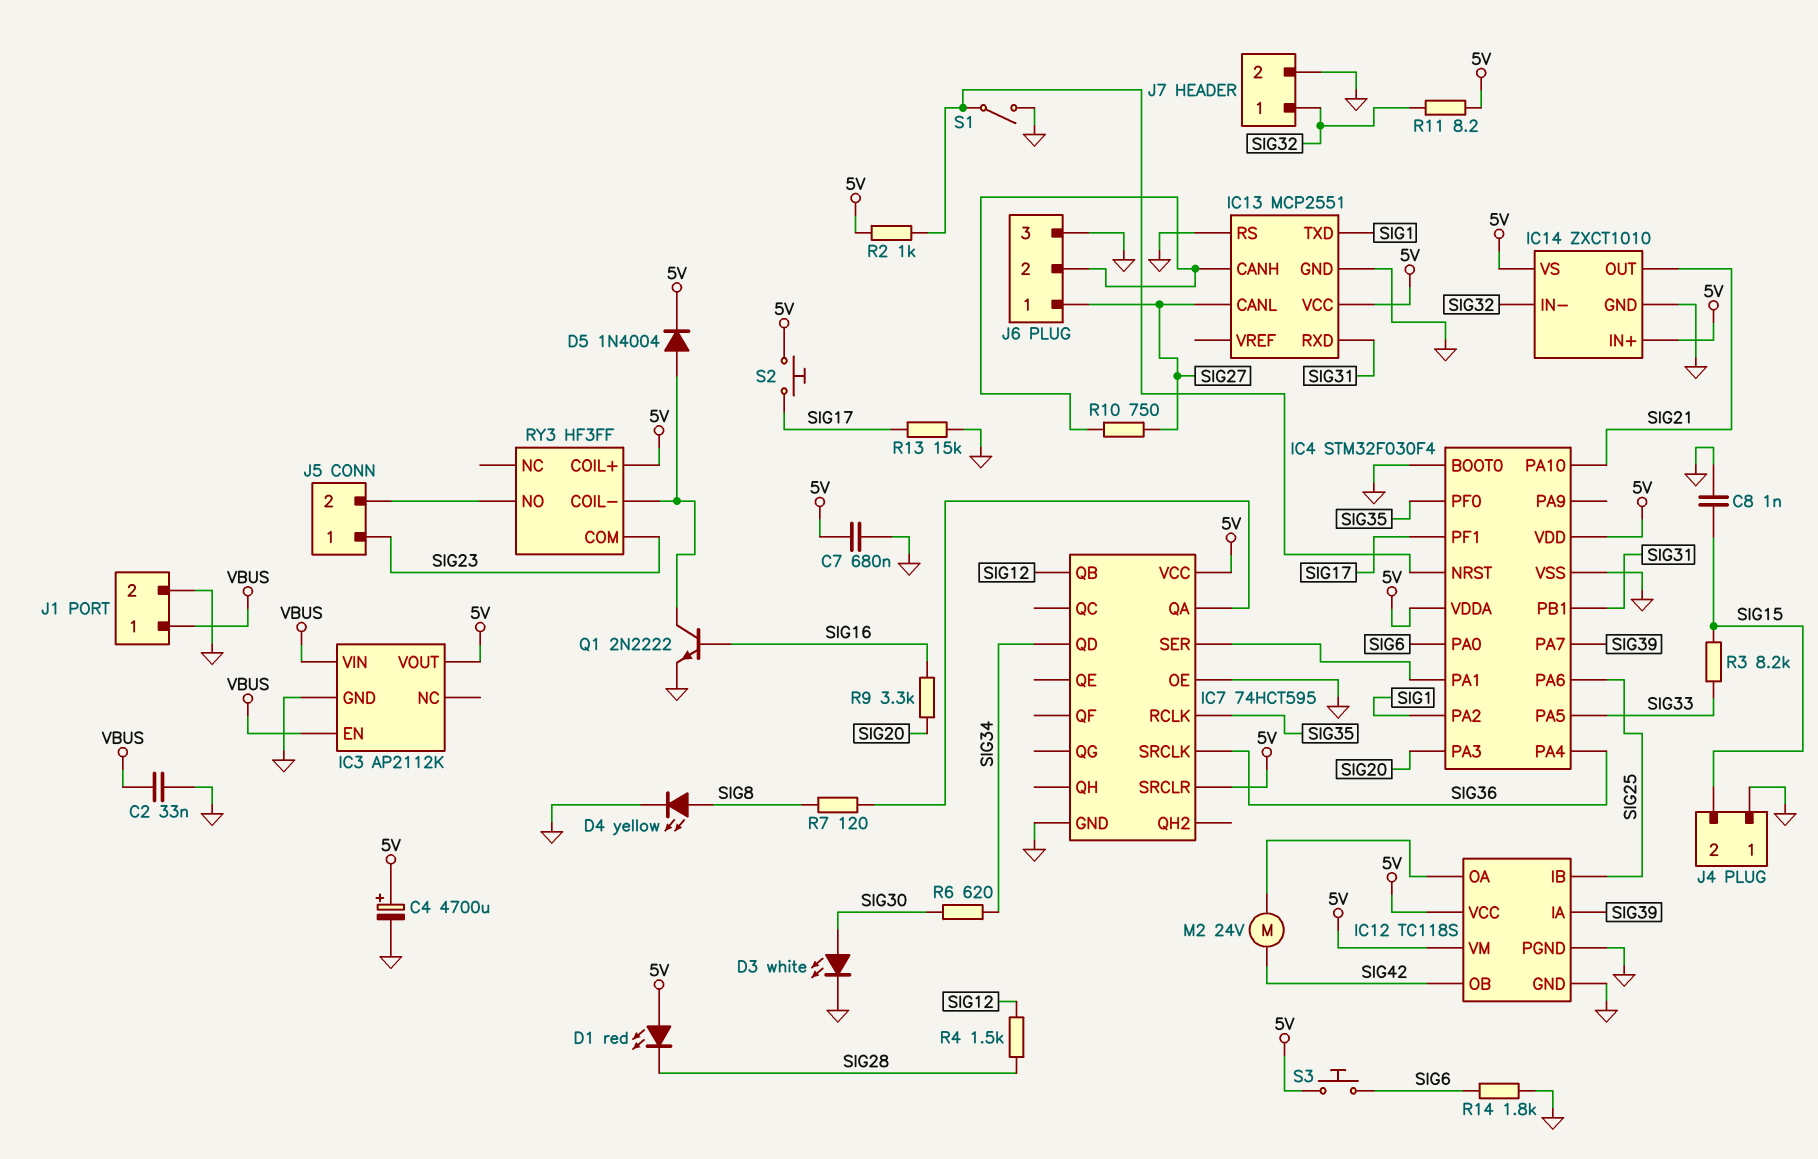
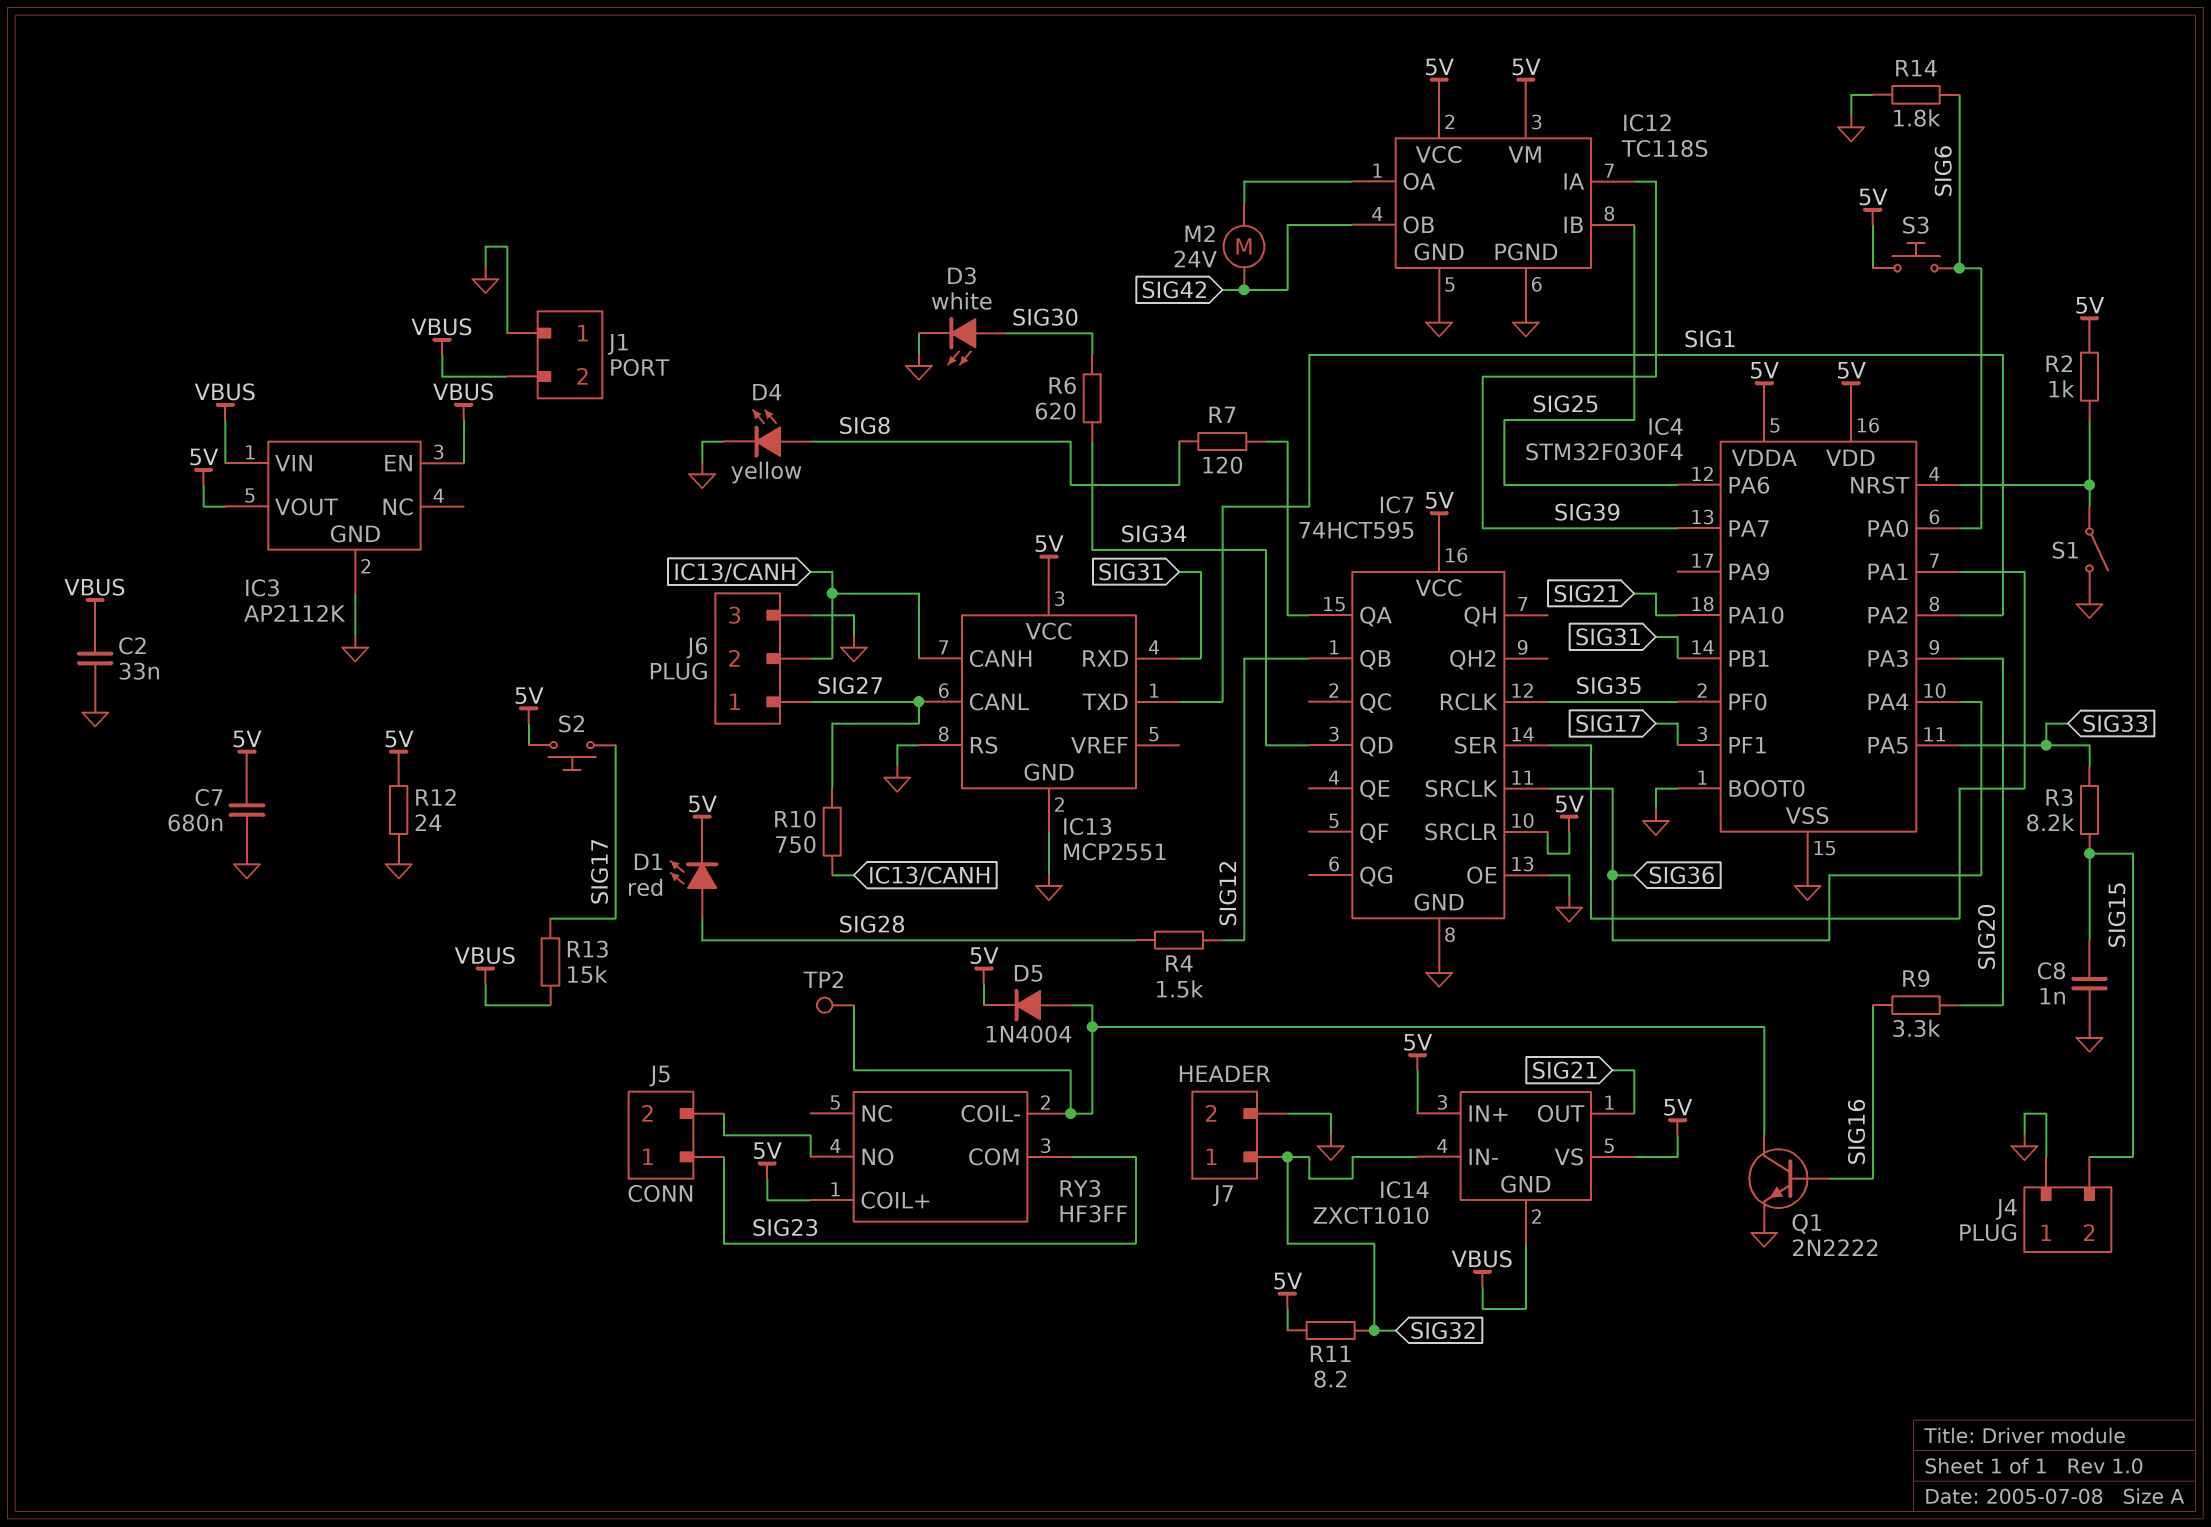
C4: 4700uF (plus 5V, minus GND) -> none
D1: LED red (A 5V, K SIG28) -> LED red (A SIG28, K 5V)
IC14 pin GND: GND -> VBUS
J1 pin 1: VBUS -> GND
J1 pin 2: GND -> VBUS
R12: none -> 24 (5V, GND)
R13: 15k (GND, SIG17) -> 15k (SIG17, VBUS)
TP2: none -> test point (RY3/COIL-)

